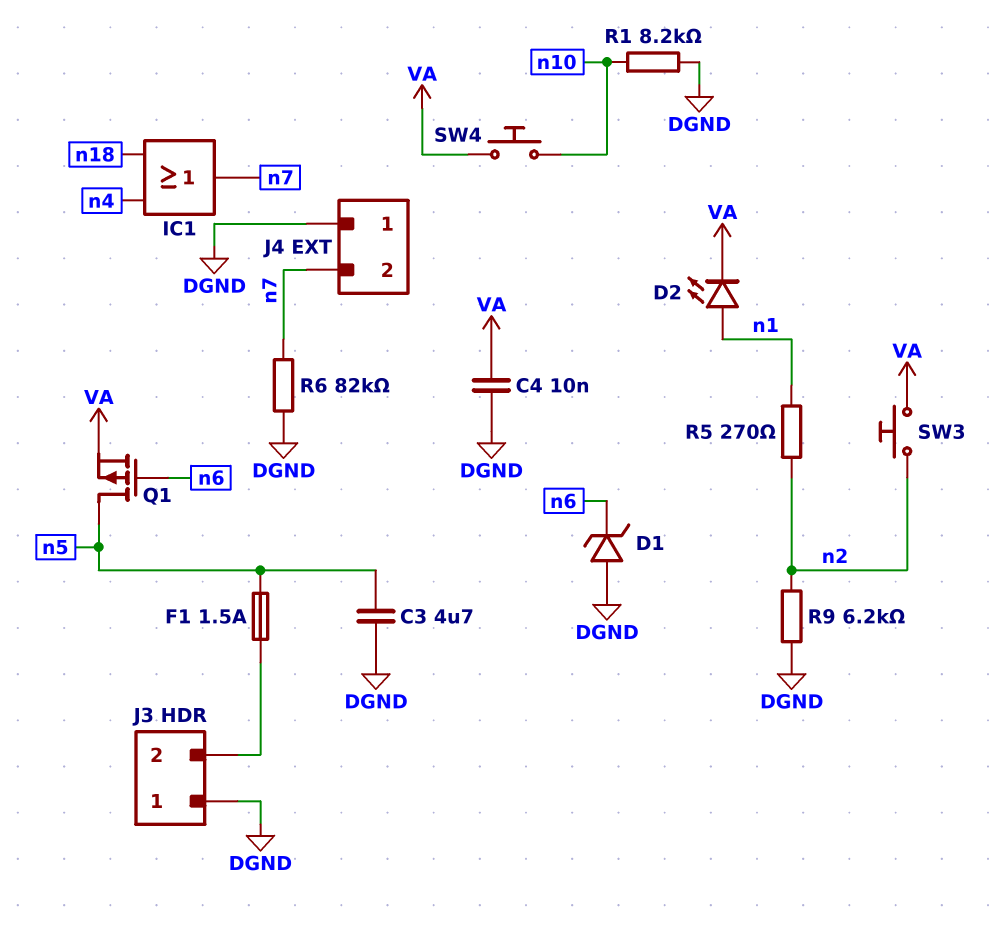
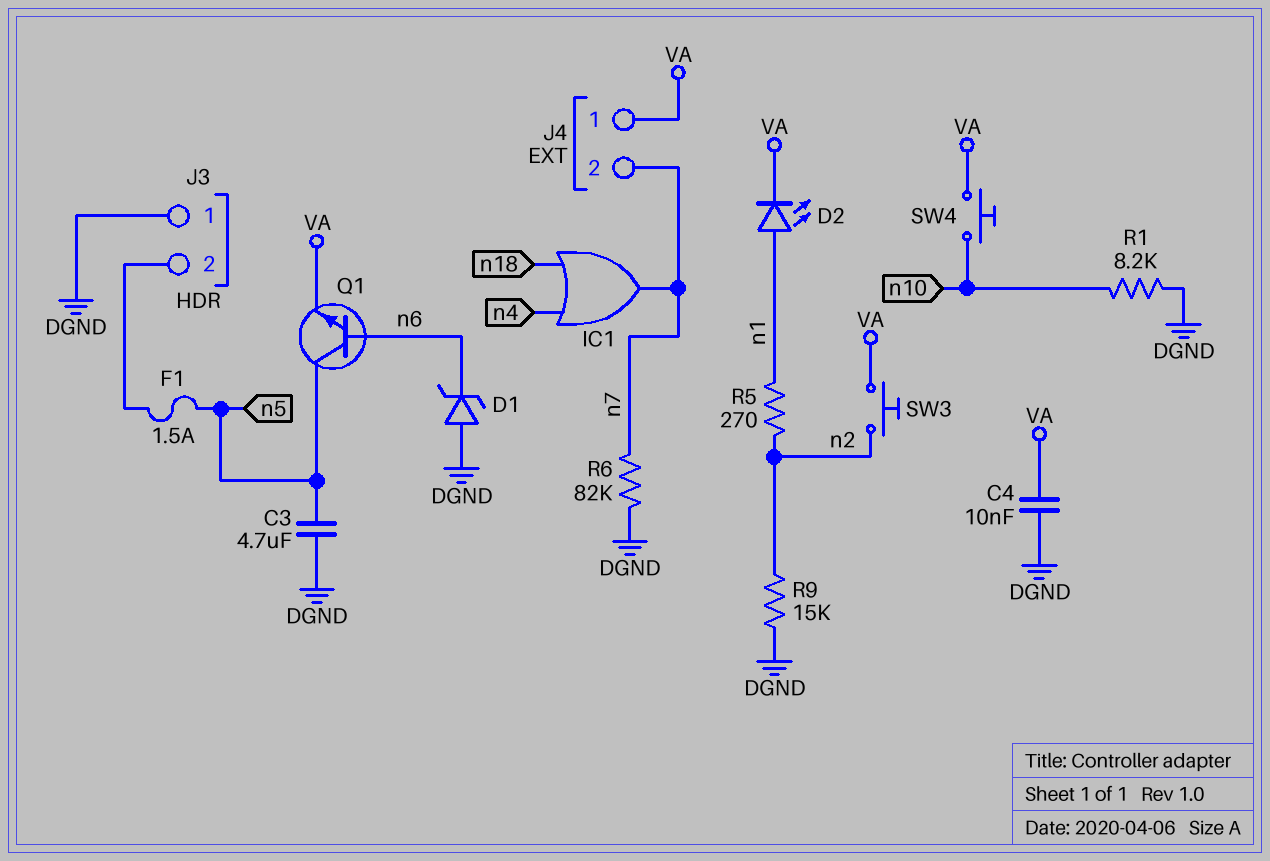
J4 pin 1: DGND -> VA
Q1: PMOS (G n6, D n5, S VA) -> NPN (B n6, C n5, E VA)
R9: 6.2k (DGND, n2) -> 15k (DGND, n2)

